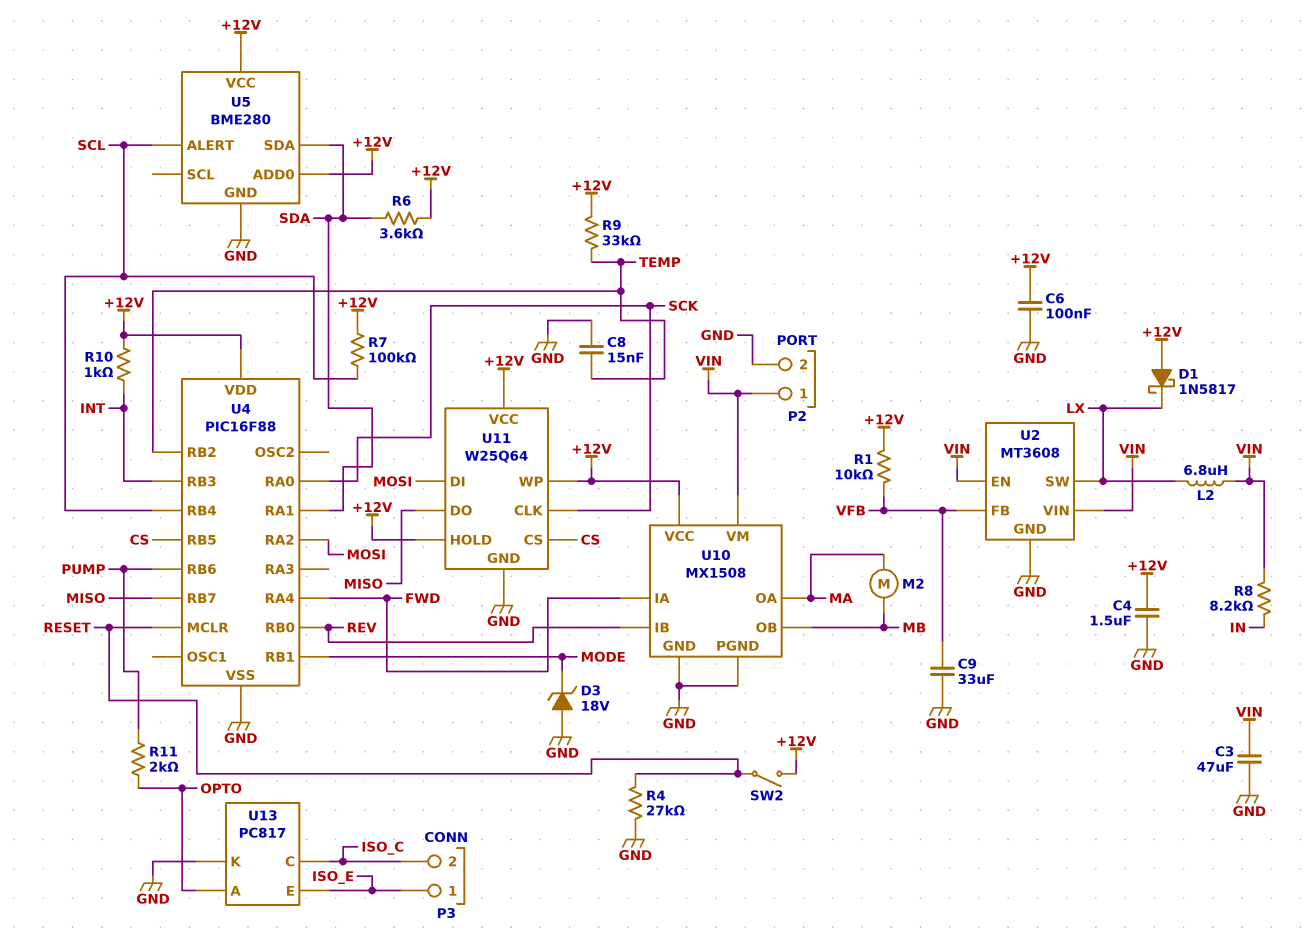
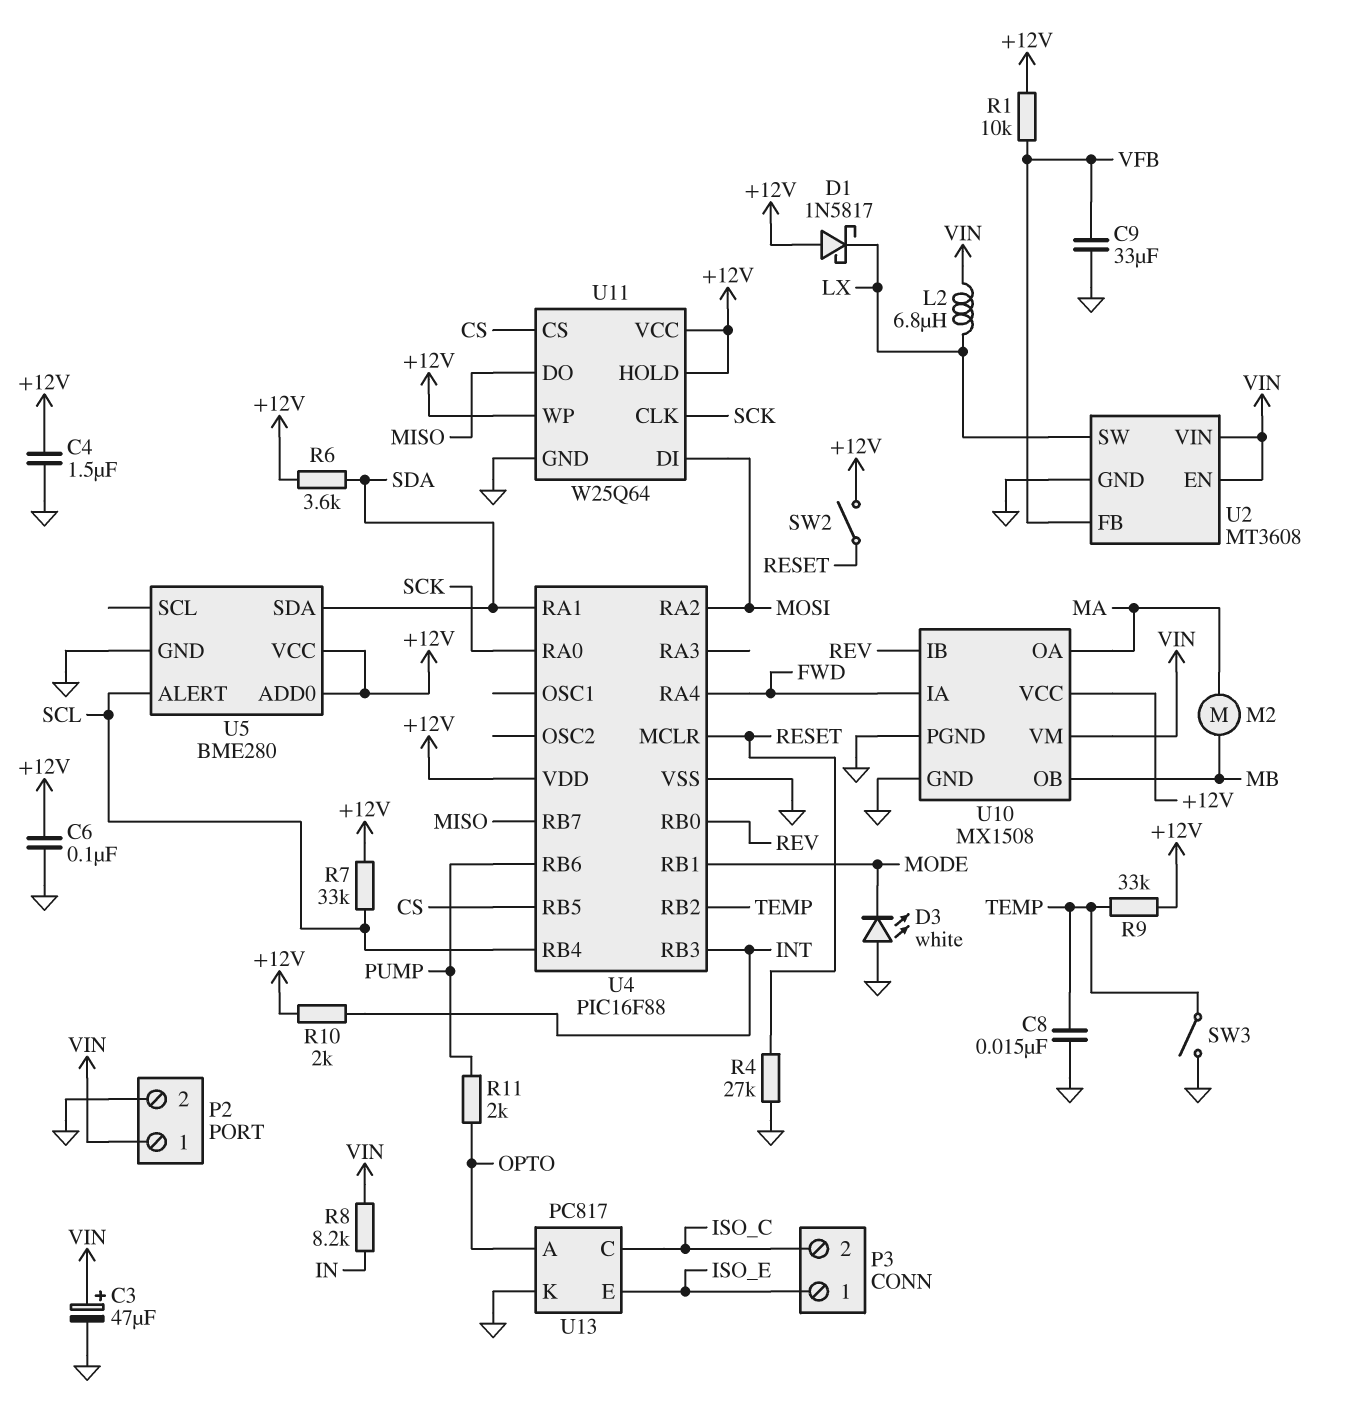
C3: 47uF (GND, VIN) -> 47uF (plus VIN, minus GND)
D3: zener 18V (A GND, K MODE) -> LED white (A GND, K MODE)
R7: 100k (+12V, SCL) -> 33k (+12V, SCL)
R10: 1k (+12V, INT) -> 2k (+12V, INT)
SW3: none -> switch (GND, TEMP)

